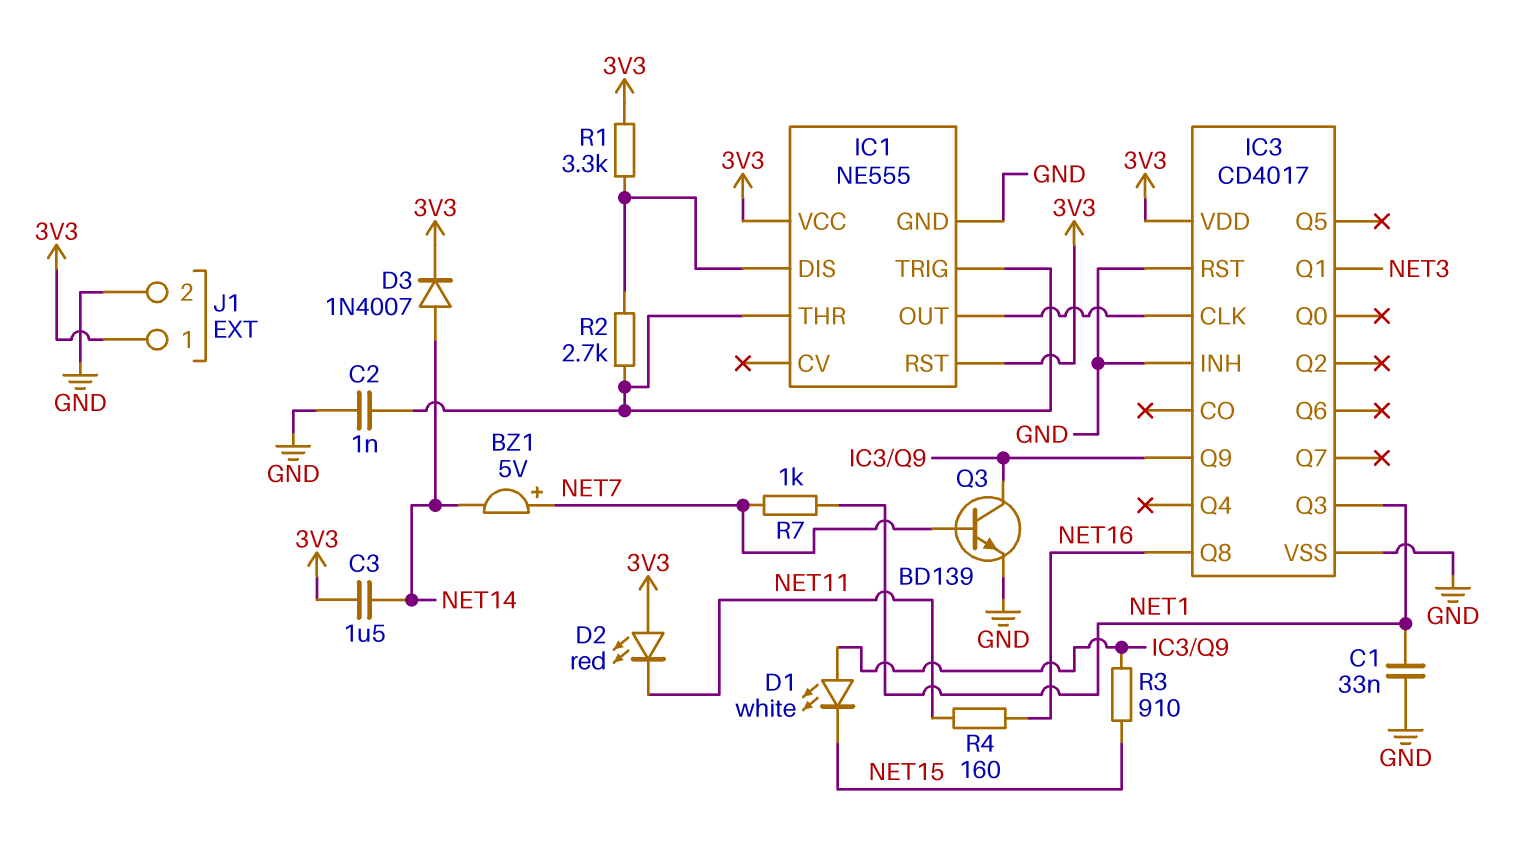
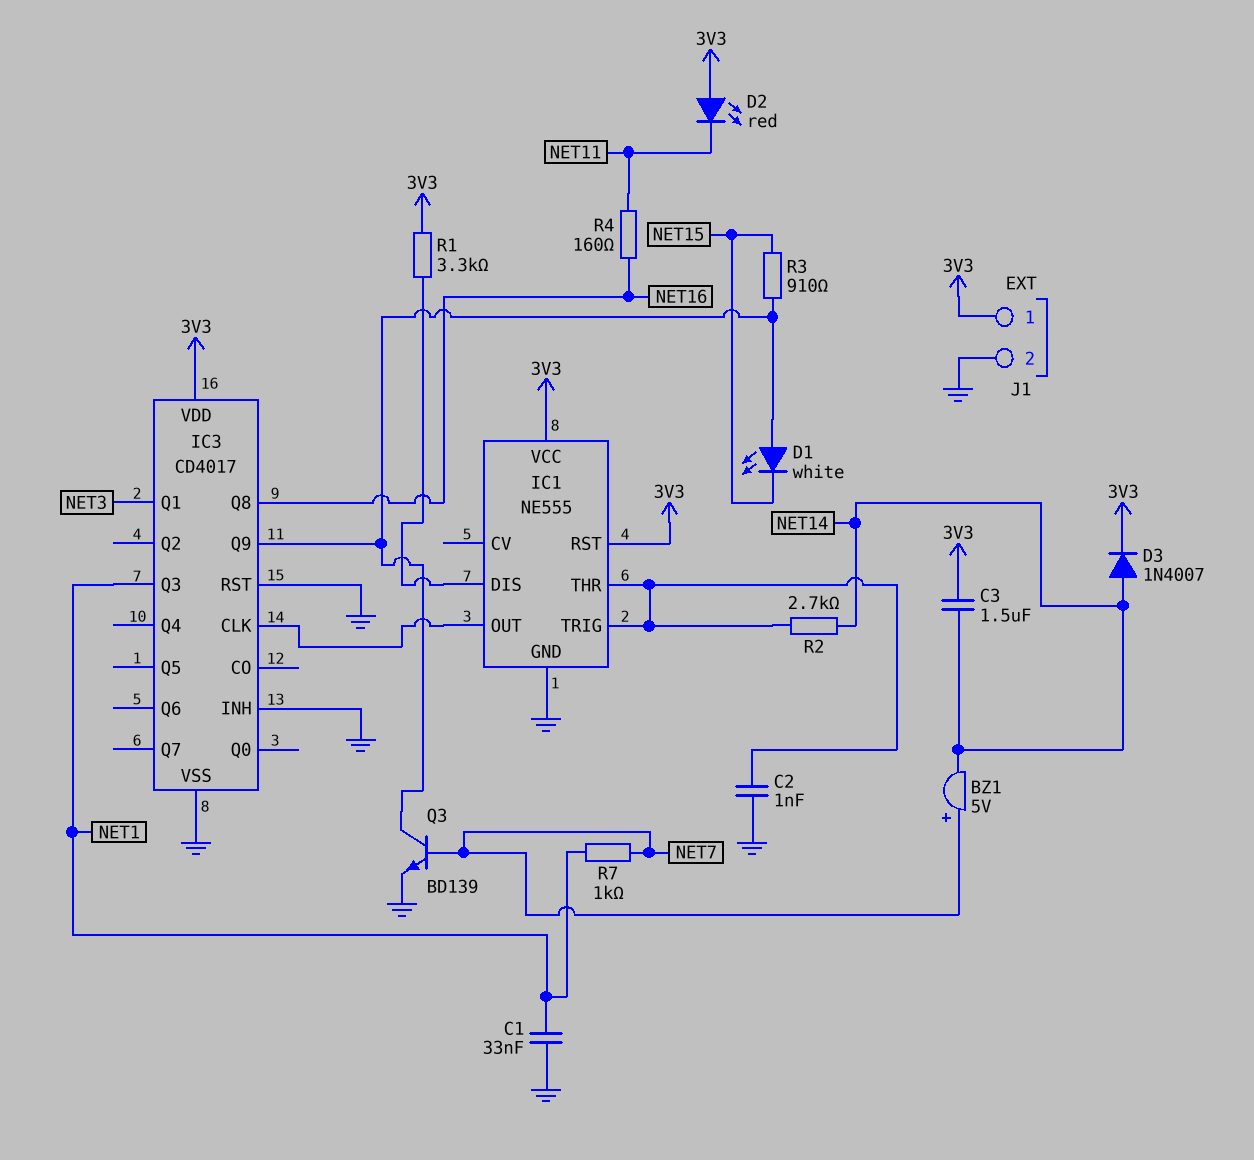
R2: 2.7k (IC1/DIS, IC1/THR) -> 2.7k (IC1/THR, NET14)

